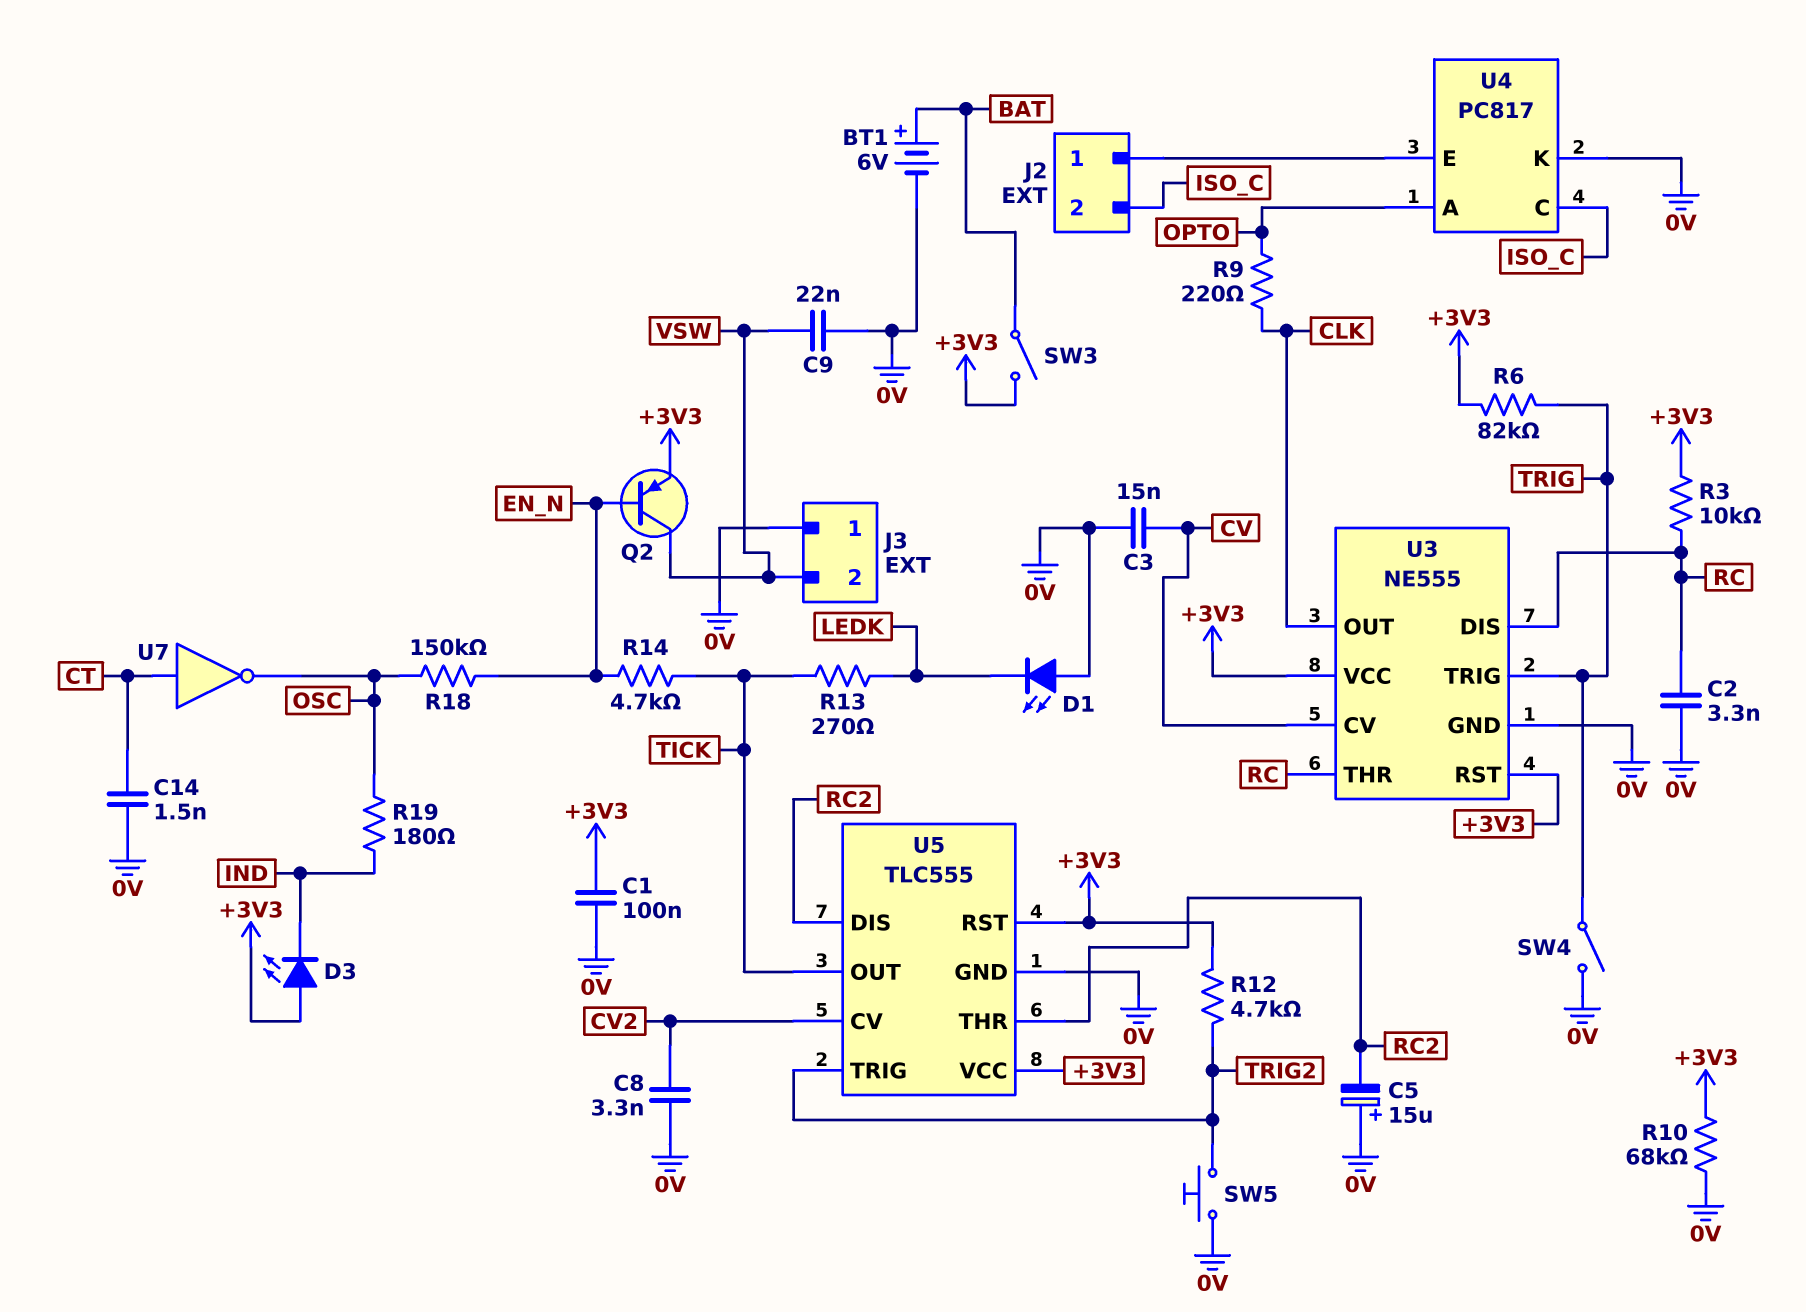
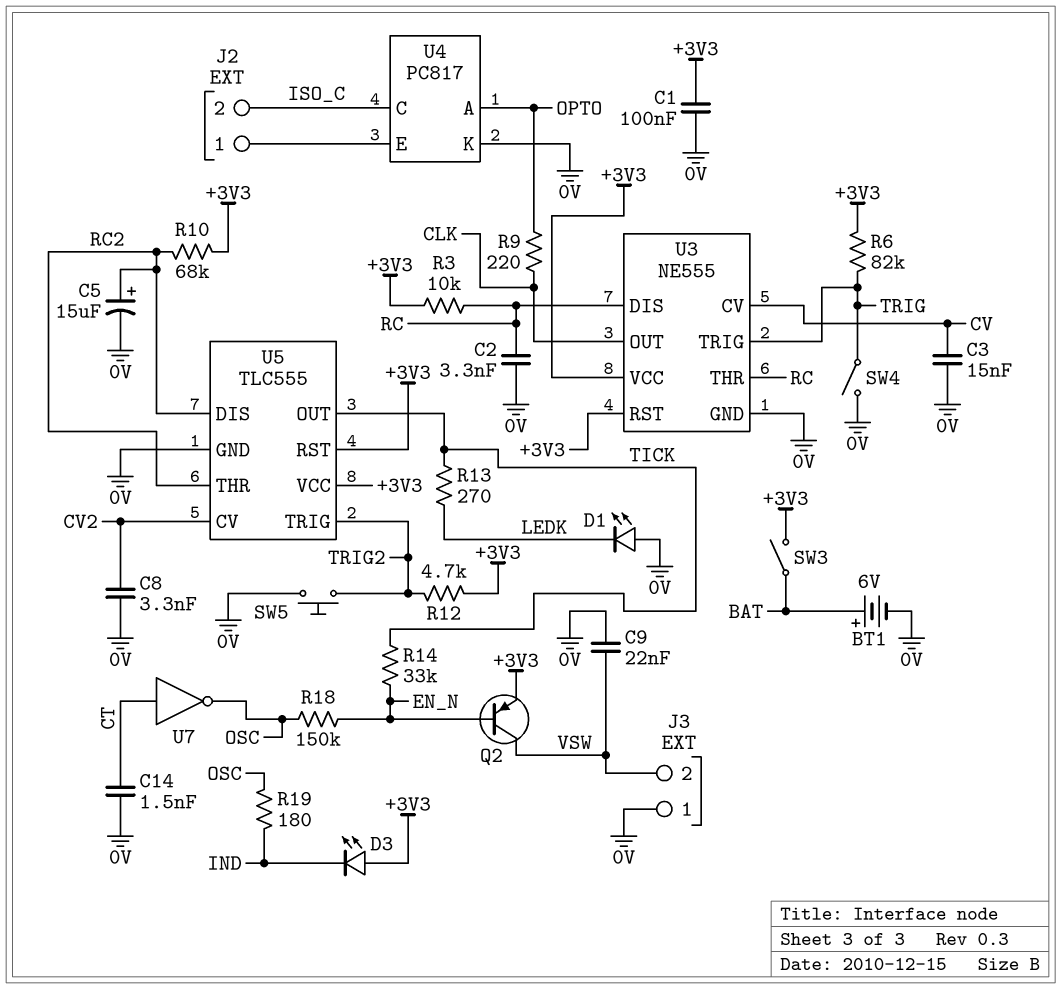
C5: 15uF (plus 0V, minus RC2) -> 15uF (plus RC2, minus 0V)
R10: 68k (+3V3, 0V) -> 68k (+3V3, RC2)
R14: 4.7k (EN_N, TICK) -> 33k (EN_N, TICK)

